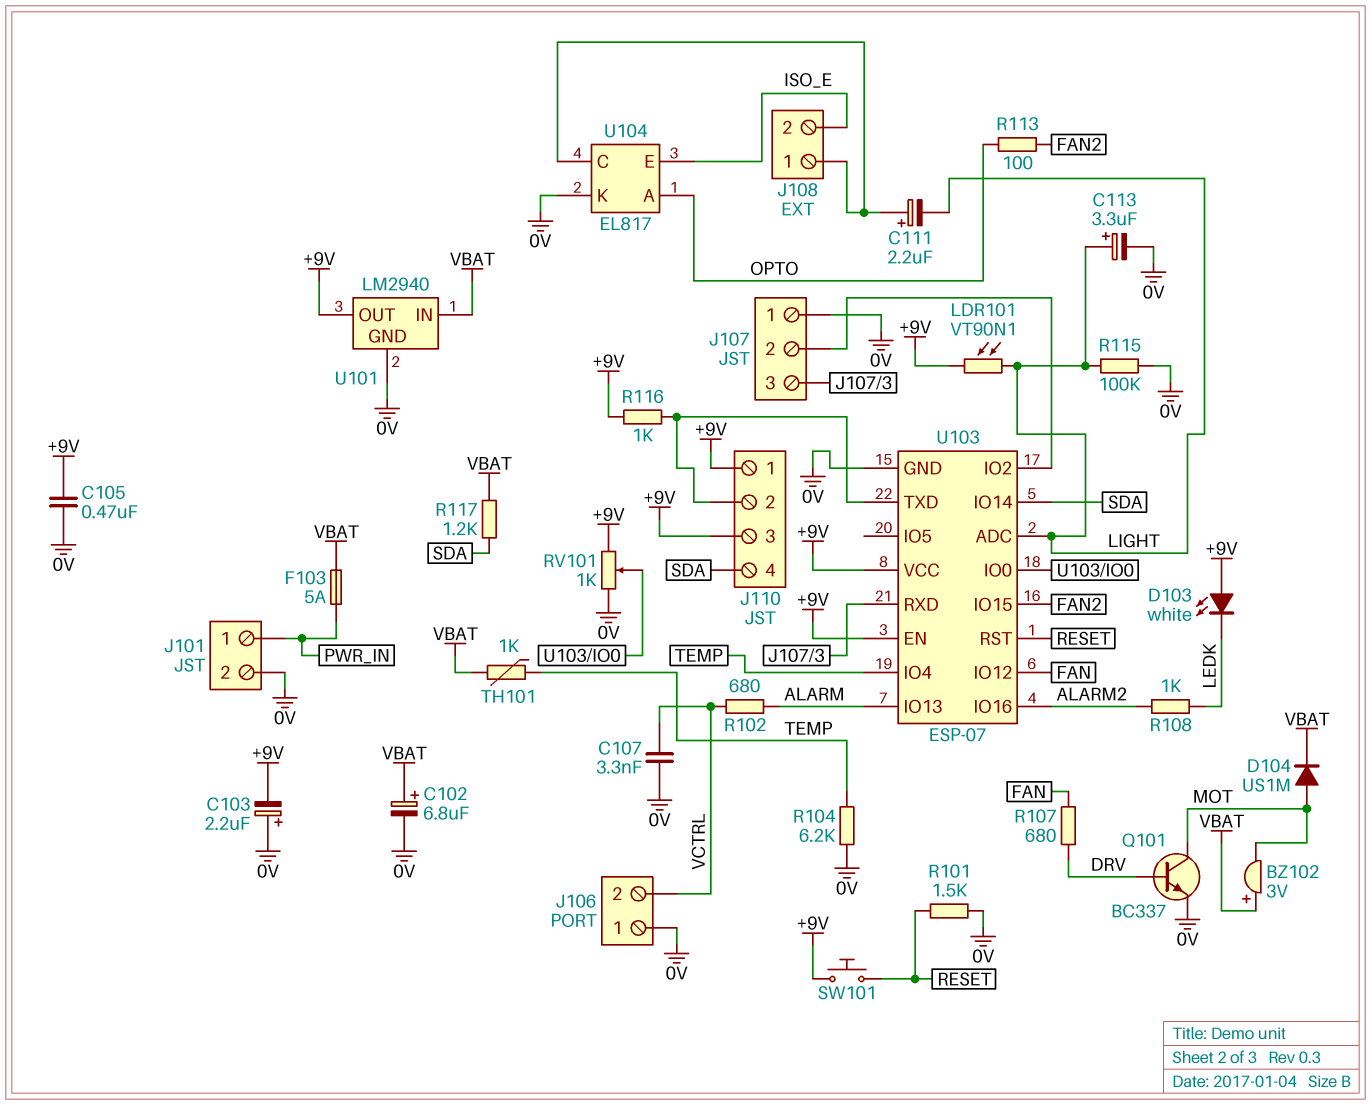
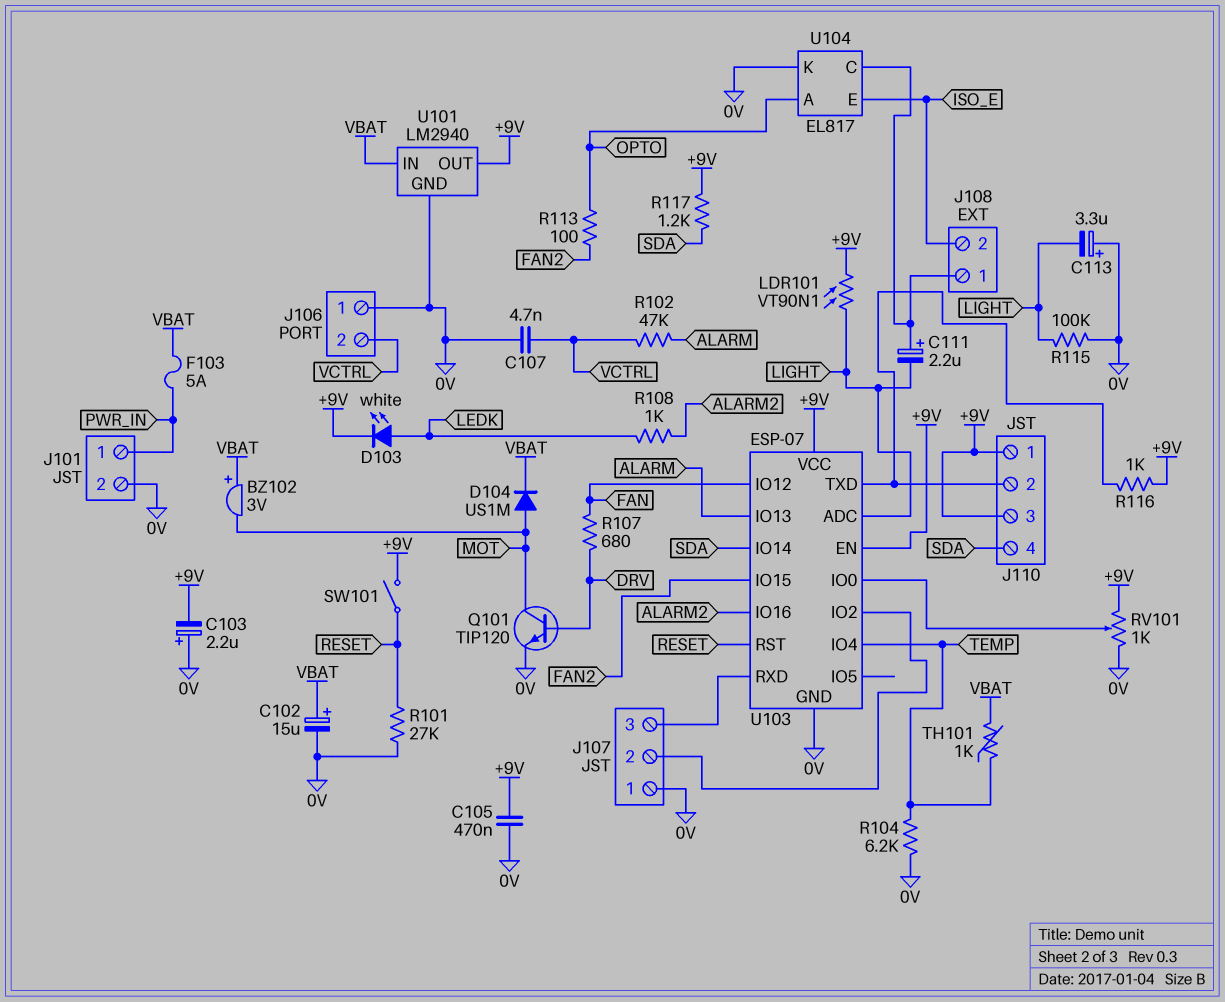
C102: 6.8uF (plus VBAT, minus 0V) -> 15uF (plus VBAT, minus 0V)
C107: 3.3nF (0V, VCTRL) -> 4.7nF (0V, VCTRL)
C113: 3.3uF (plus LIGHT, minus 0V) -> 3.3uF (plus 0V, minus LIGHT)
D103: LED white (A +9V, K LEDK) -> LED white (A LEDK, K +9V)
Q101: NPN BC337 (B DRV, C MOT, E 0V) -> NPN TIP120 (B DRV, C MOT, E 0V)
R101: 1.5k (0V, RESET) -> 27k (0V, RESET)
R102: 680 (ALARM, VCTRL) -> 47k (ALARM, VCTRL)
R117: 1.2k (SDA, VBAT) -> 1.2k (+9V, SDA)
SW101: button (+9V, RESET) -> switch (+9V, RESET)

